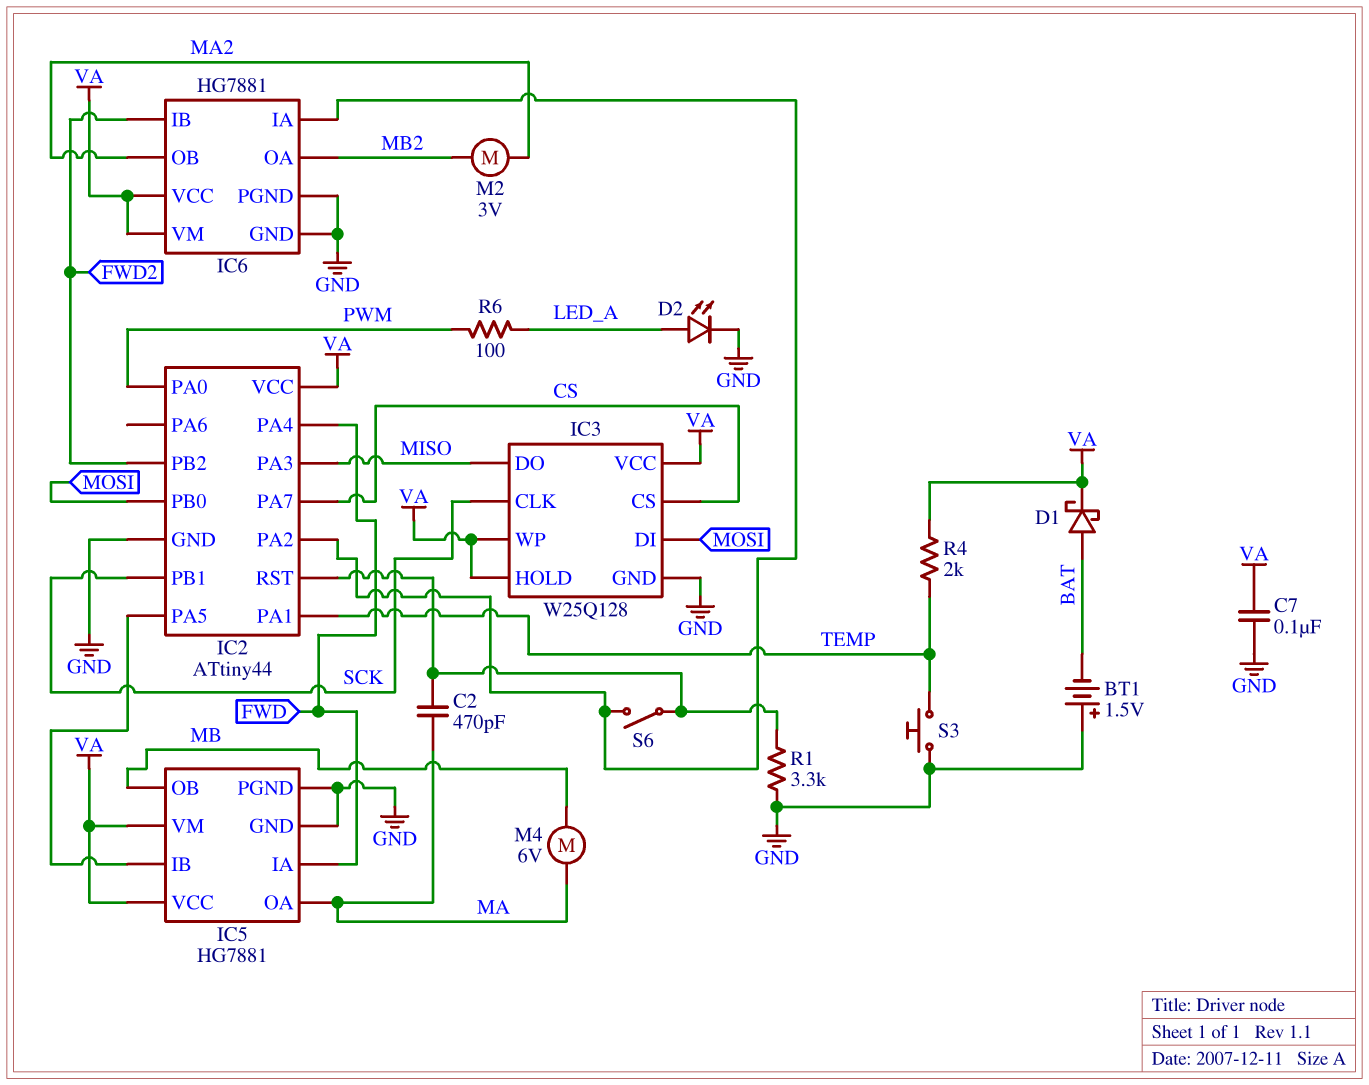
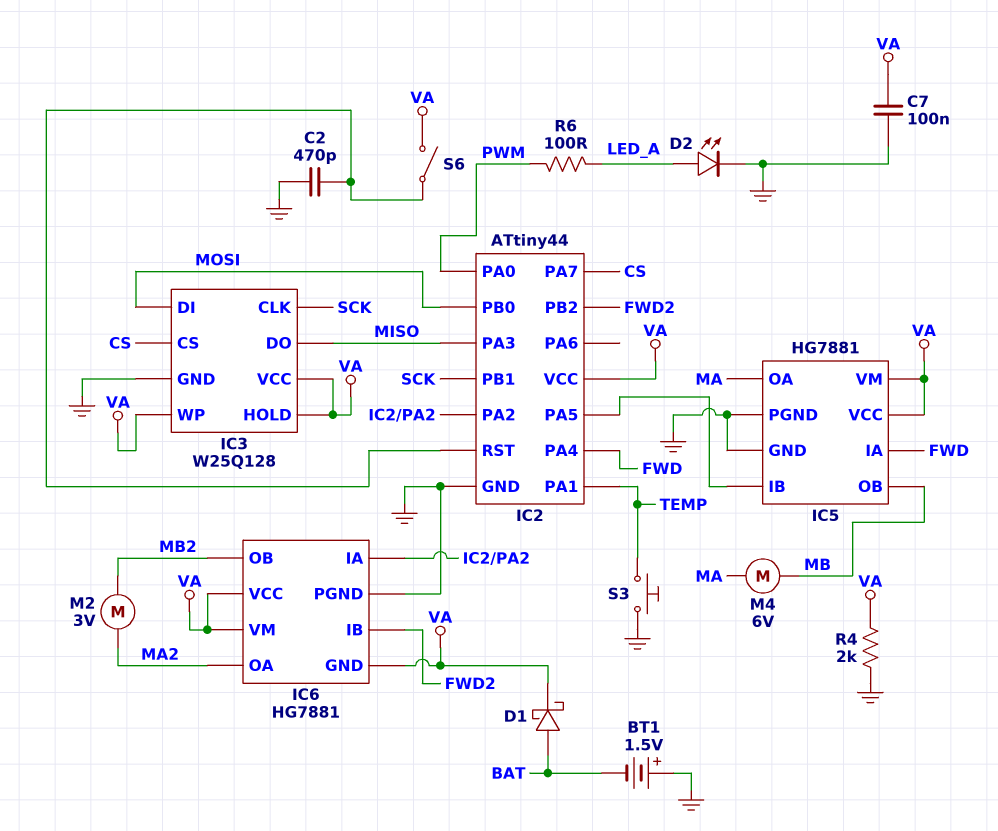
C2: 470pF (IC2/RST, MA) -> 470pF (GND, IC2/RST)
IC6 pin GND: GND -> VA
IC6 pin OA: MB2 -> MA2
IC6 pin OB: MA2 -> MB2
R1: 3.3k (GND, IC2/RST) -> none
R4: 2k (TEMP, VA) -> 2k (GND, VA)
S6: switch (IC2/PA2, IC2/RST) -> switch (IC2/RST, VA)

